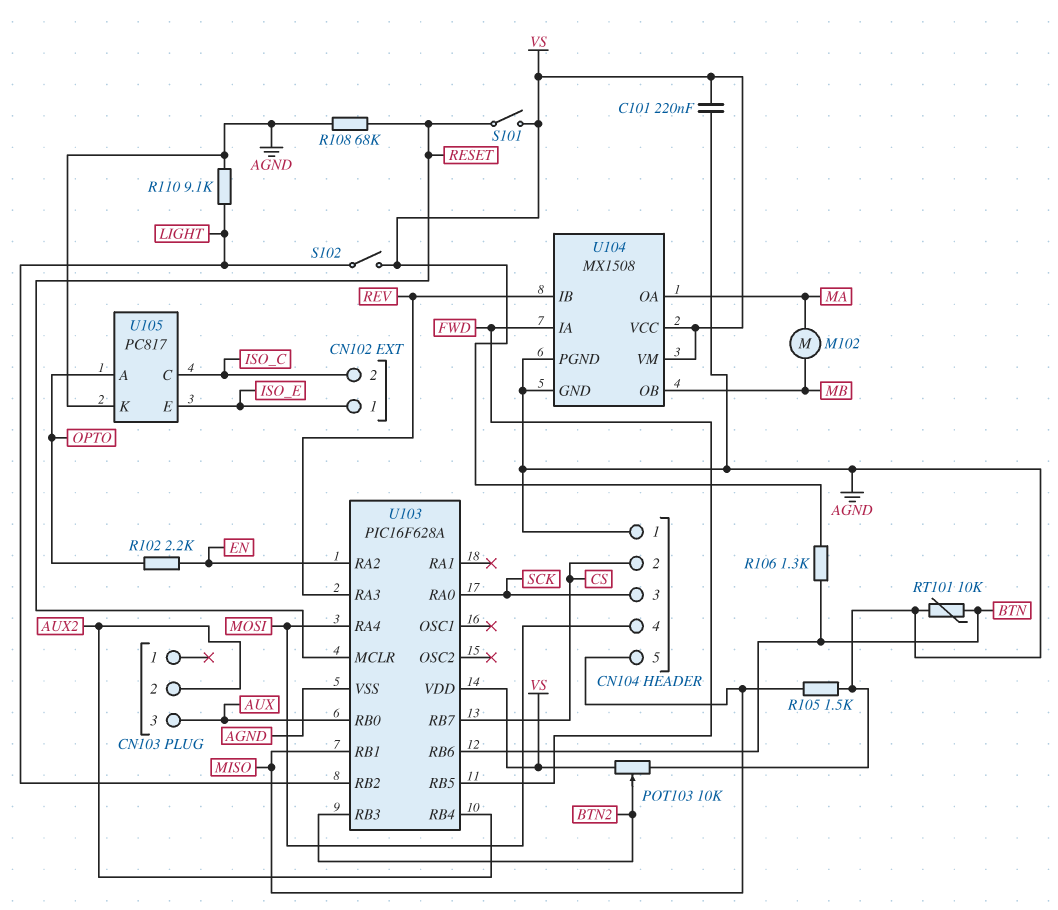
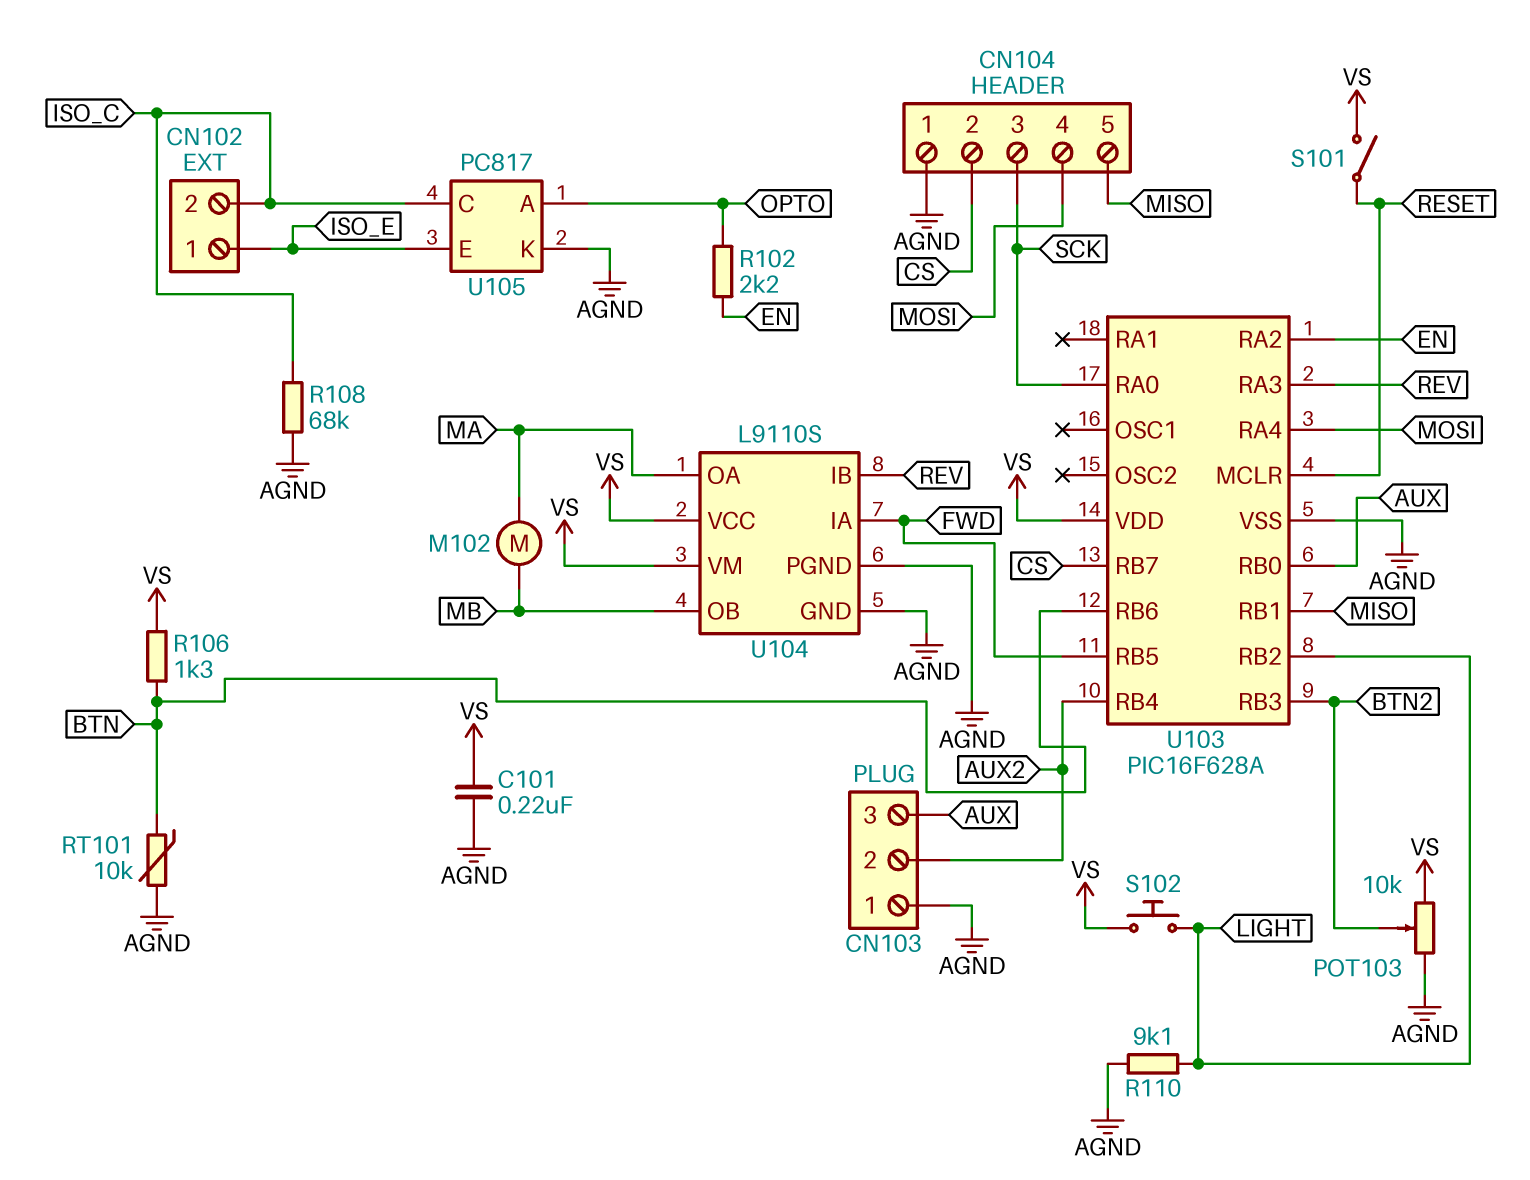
CN103 pin 1: none -> AGND
R105: 1.5k (AGND, MISO) -> none
R108: 68k (AGND, RESET) -> 68k (AGND, ISO_C)
S102: switch (LIGHT, VS) -> button (LIGHT, VS)
U104: MX1508 -> L9110S

